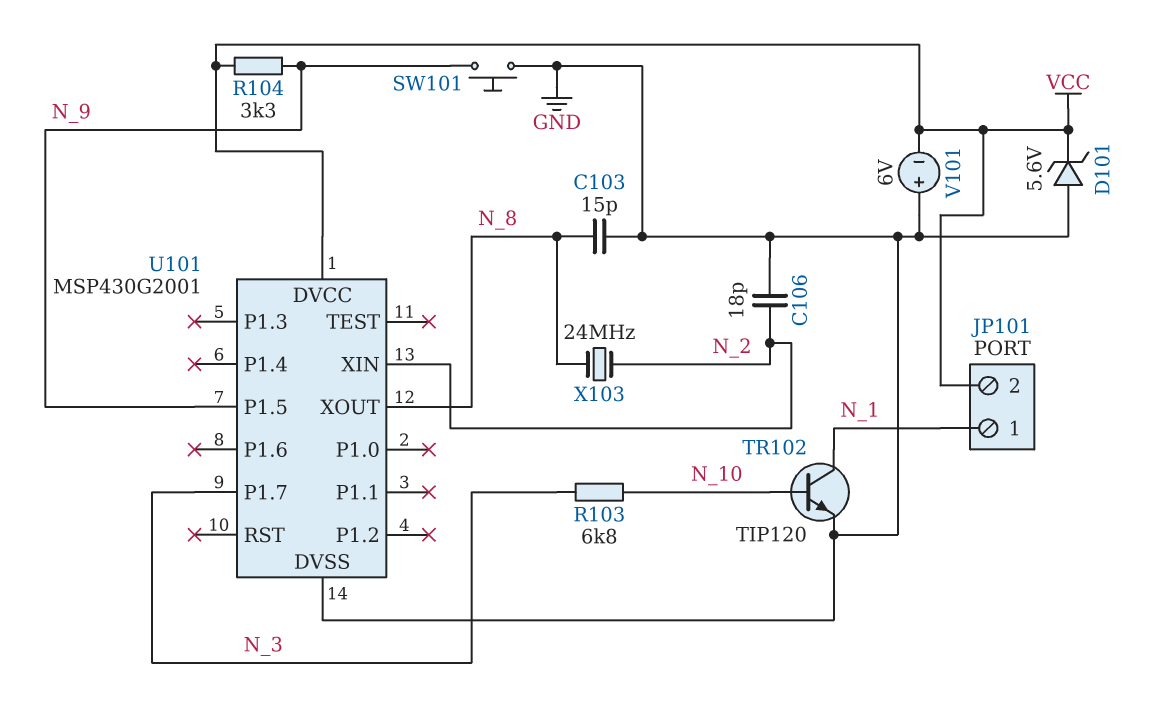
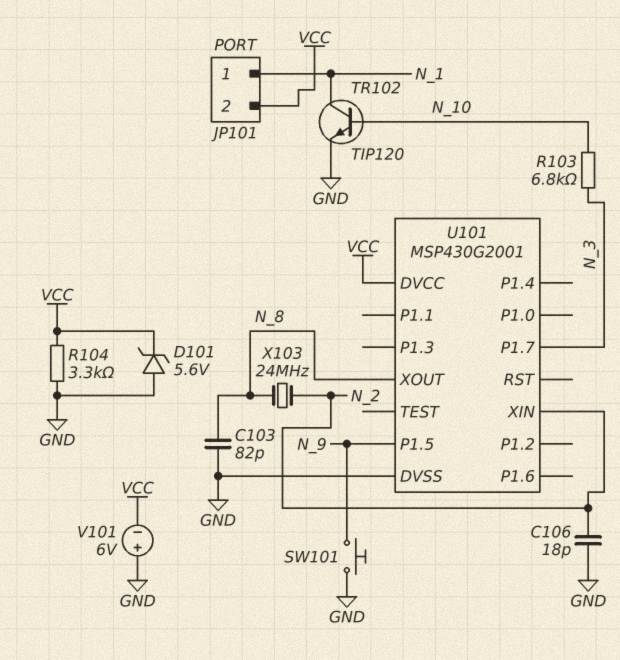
C103: 15pF (GND, N_8) -> 82pF (GND, N_8)
R104: 3.3k (N_9, VCC) -> 3.3k (GND, VCC)

